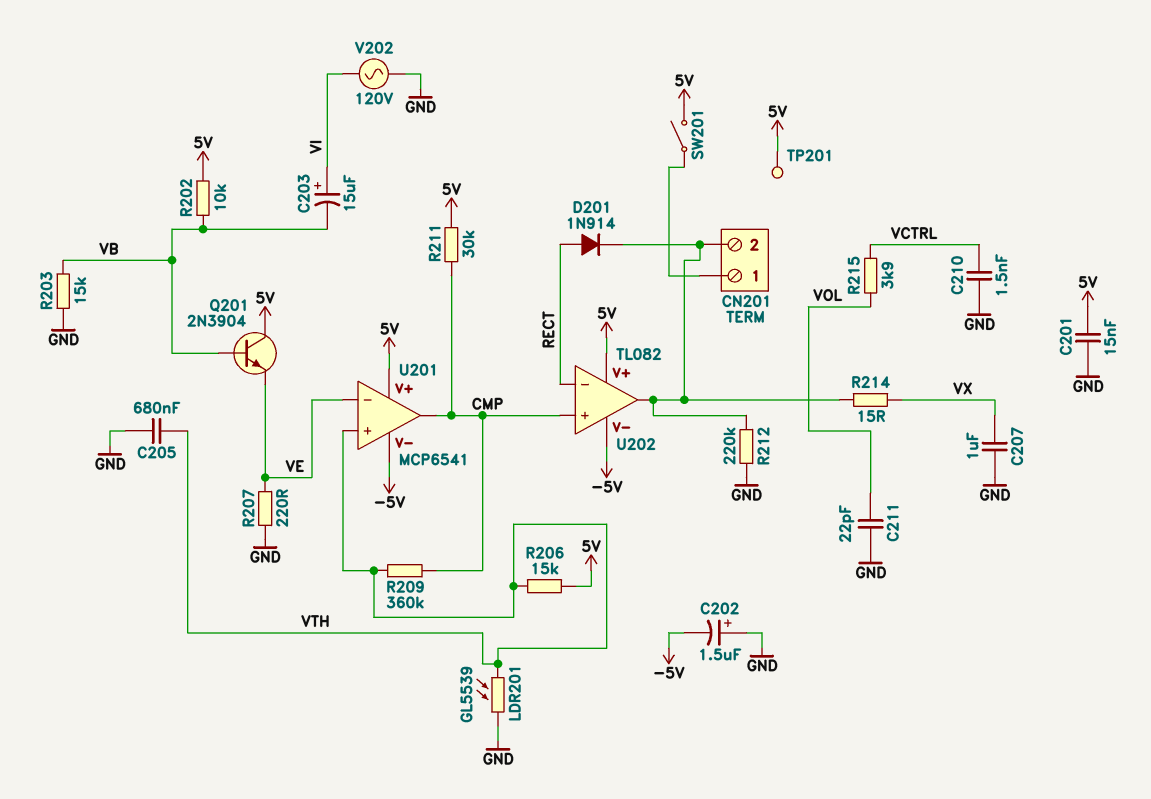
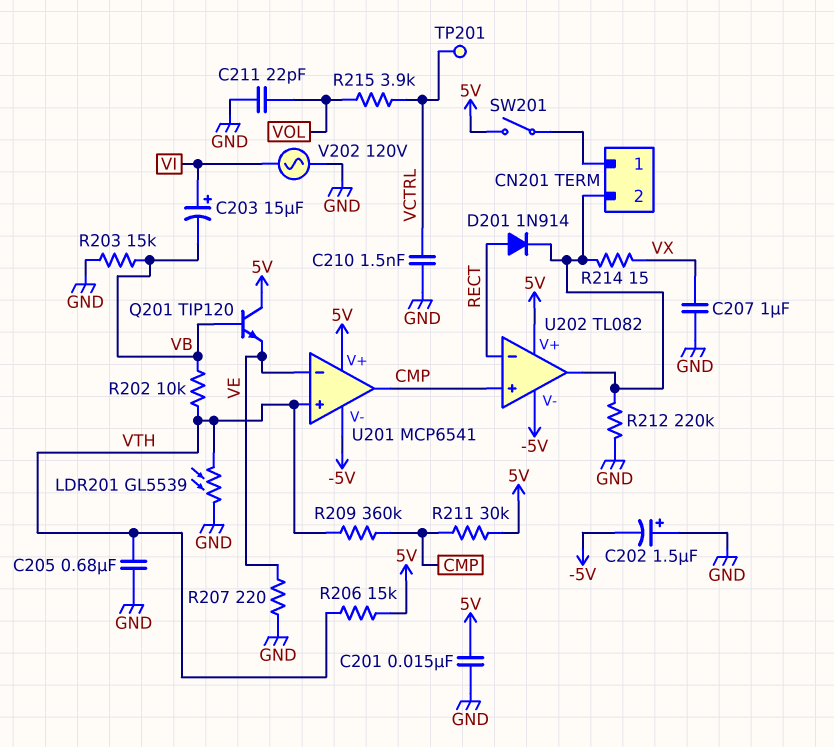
Q201: NPN 2N3904 (B VB, C 5V, E VE) -> NPN TIP120 (B VB, C 5V, E VE)
R202: 10k (5V, VB) -> 10k (VB, VTH)
TP201: test point (5V) -> test point (VCTRL)

